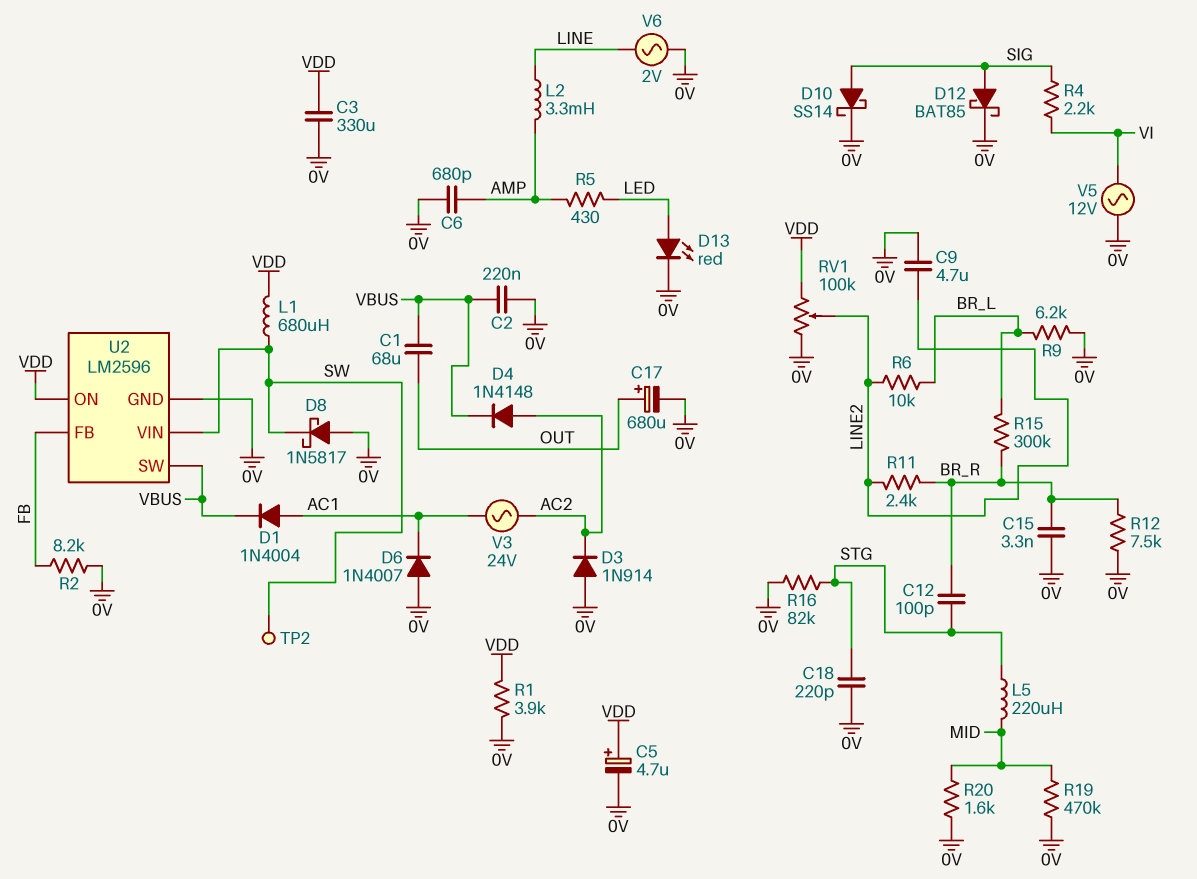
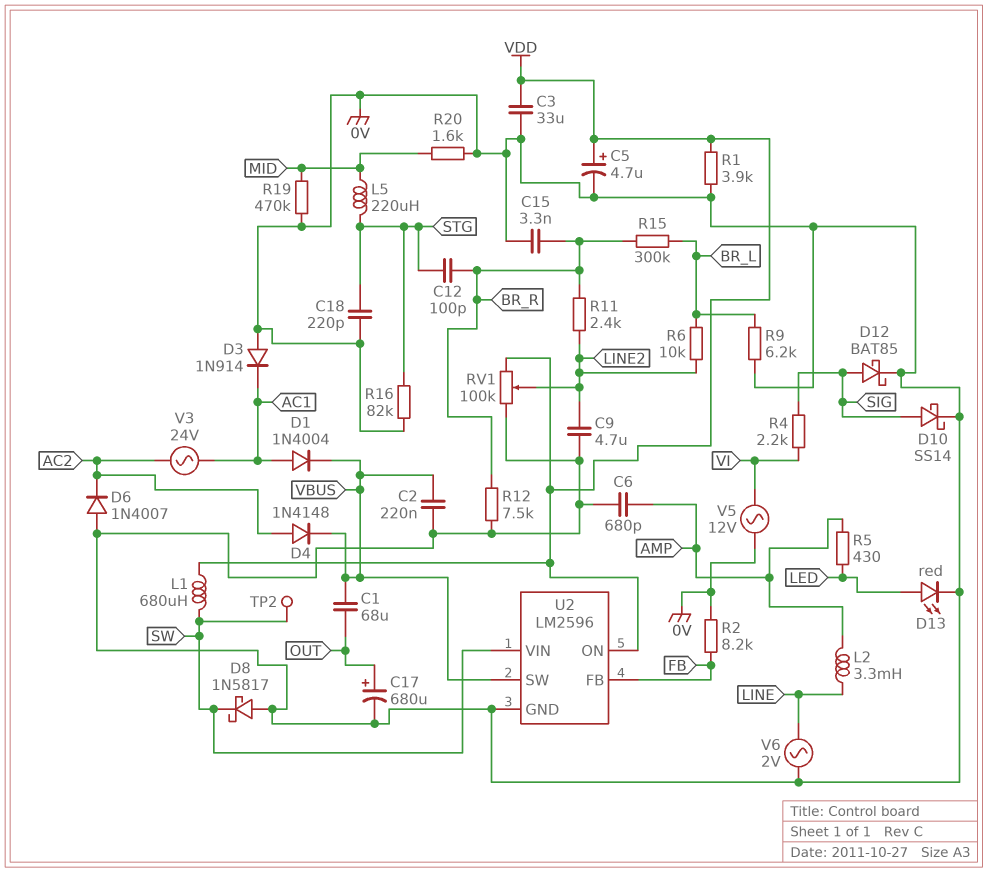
C3: 330uF (0V, VDD) -> 33uF (0V, VDD)
D3: diode 1N914 (A 0V, K AC2) -> diode 1N914 (A 0V, K AC1)
D6: diode 1N4007 (A 0V, K AC1) -> diode 1N4007 (A 0V, K AC2)

